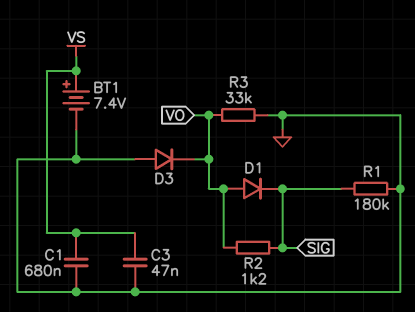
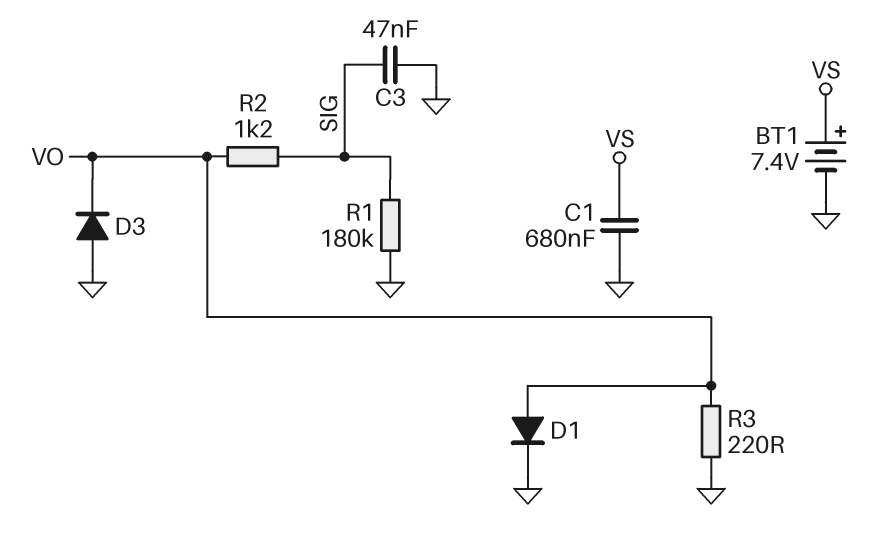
C3: 47nF (GND, VS) -> 47nF (GND, SIG)
D1: diode (A VO, K SIG) -> diode (A VO, K GND)
R3: 33k (GND, VO) -> 220 (GND, VO)

